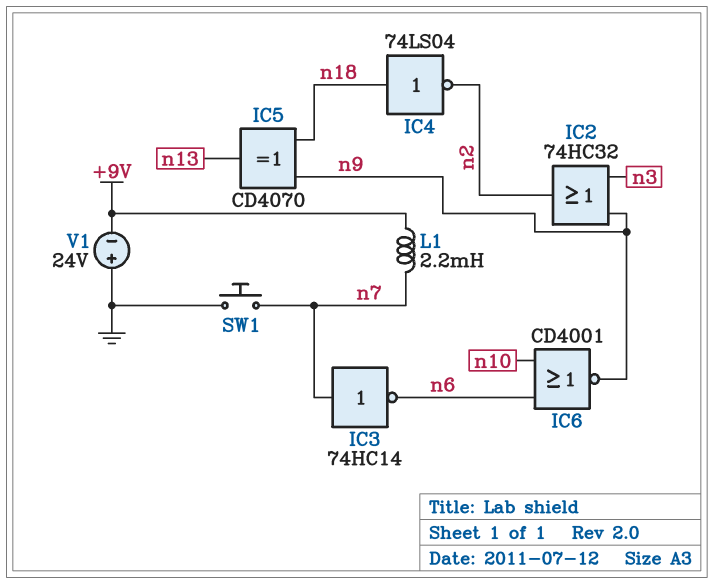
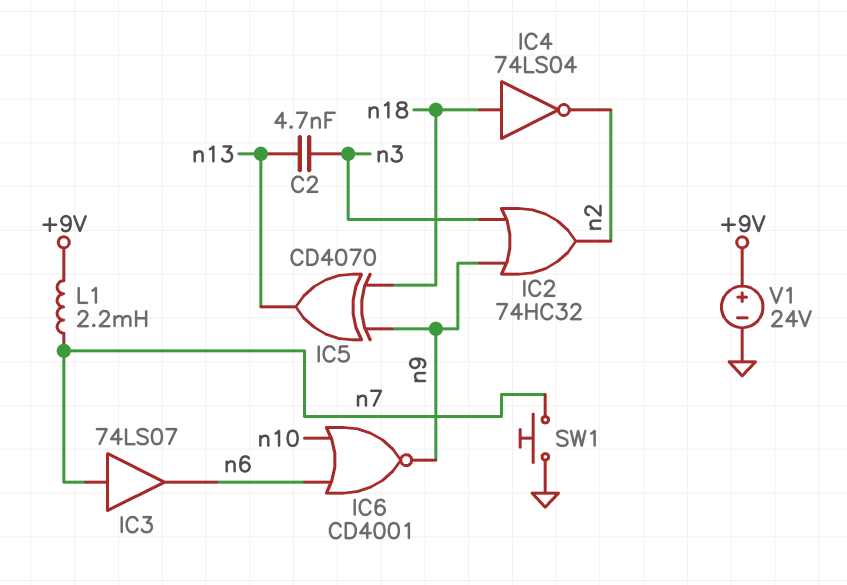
C2: none -> 4.7nF (n3, n13)
IC3: NOT 74HC14 (in n7, out n6) -> buffer 74LS07 (in n7, out n6)
V1: 24V (plus GND, minus +9V) -> 24V (plus +9V, minus GND)

